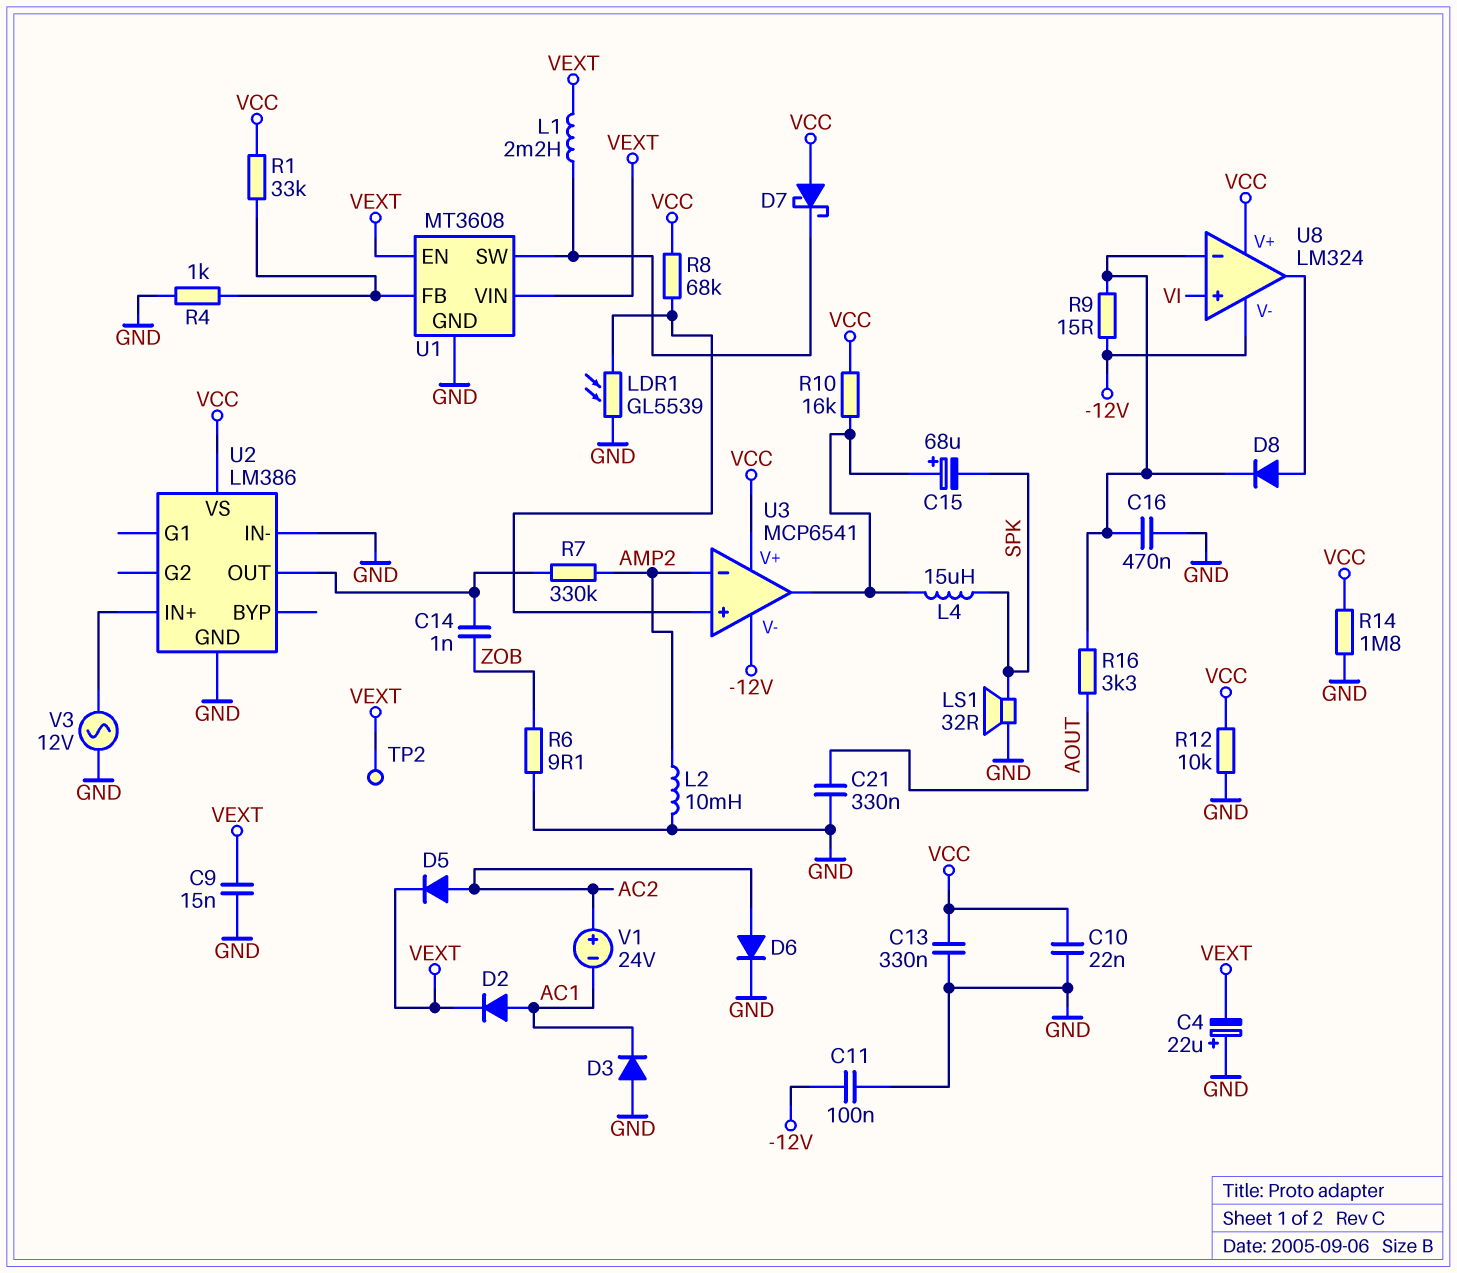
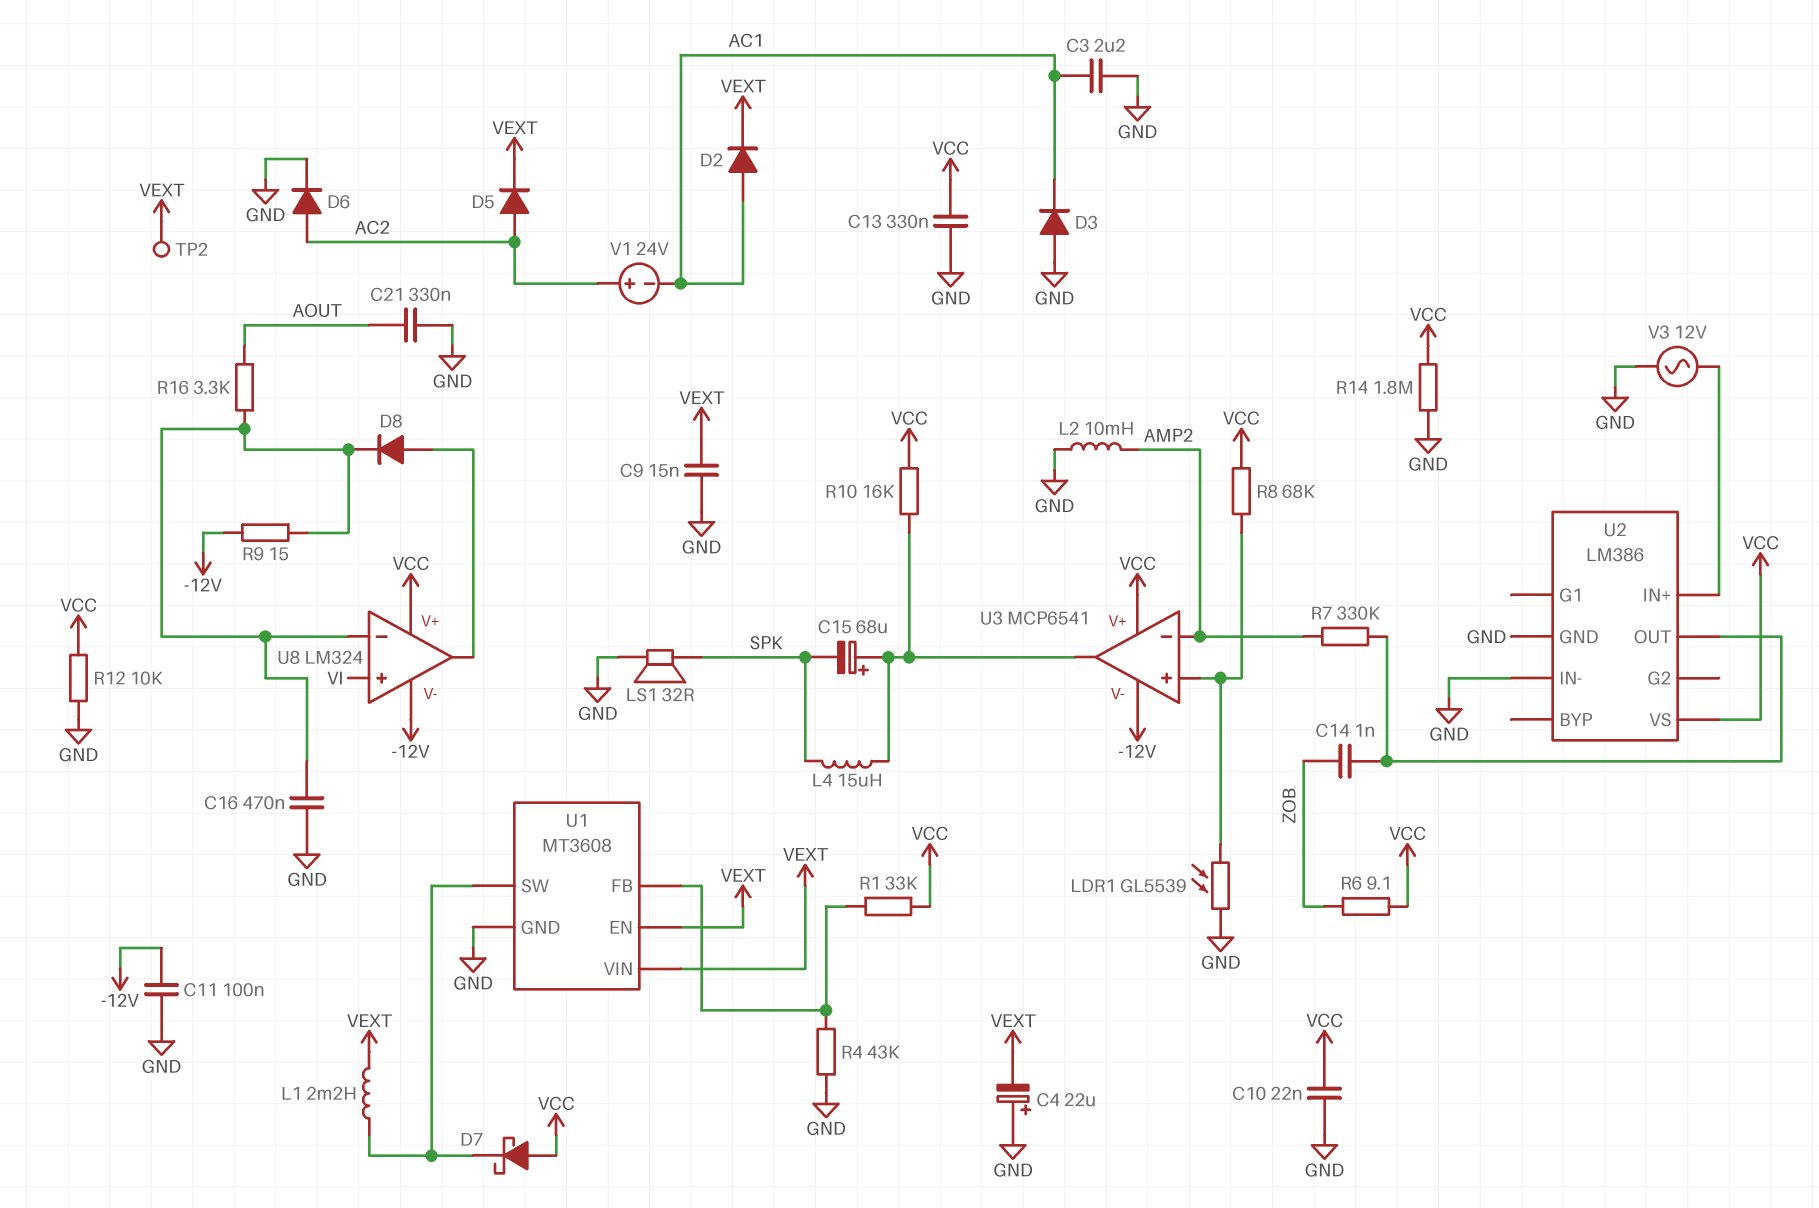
C3: none -> 2.2uF (AC1, GND)
R4: 1k (GND, U1/FB) -> 43k (GND, U1/FB)
R6: 9.1 (GND, ZOB) -> 9.1 (VCC, ZOB)

